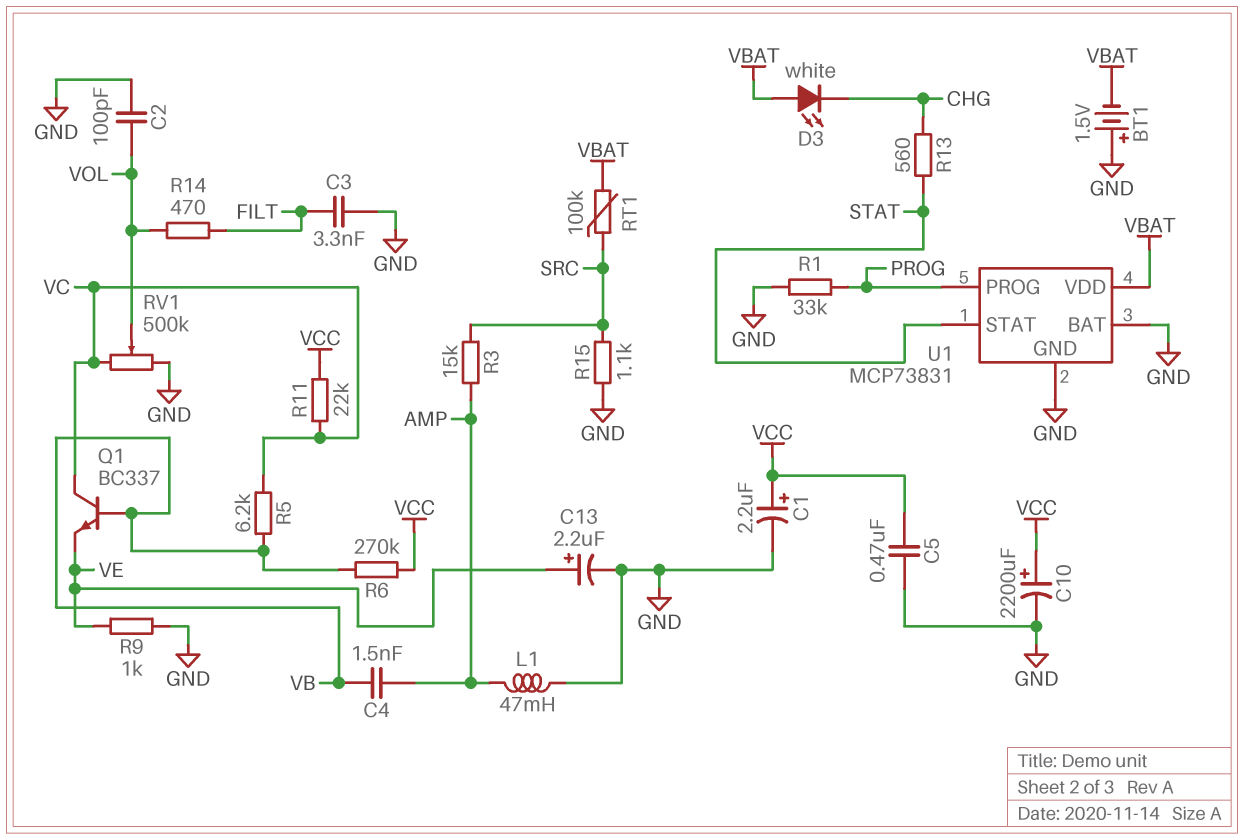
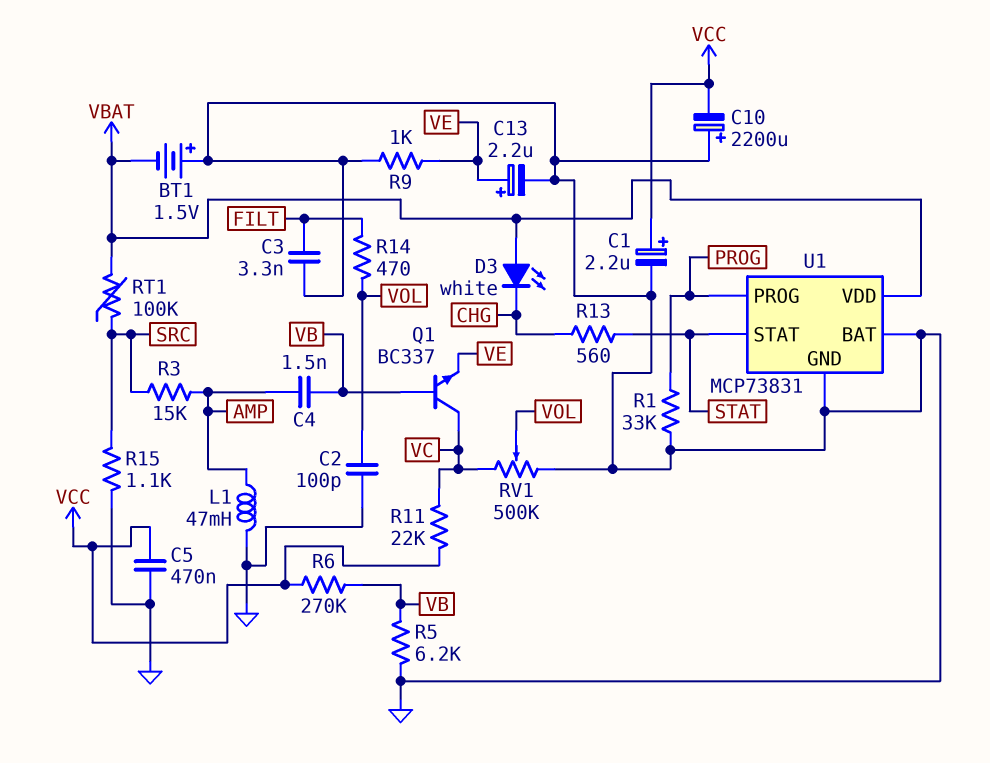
C10: 2200uF (plus VCC, minus GND) -> 2200uF (plus GND, minus VCC)
R5: 6.2k (VB, VC) -> 6.2k (GND, VB)

